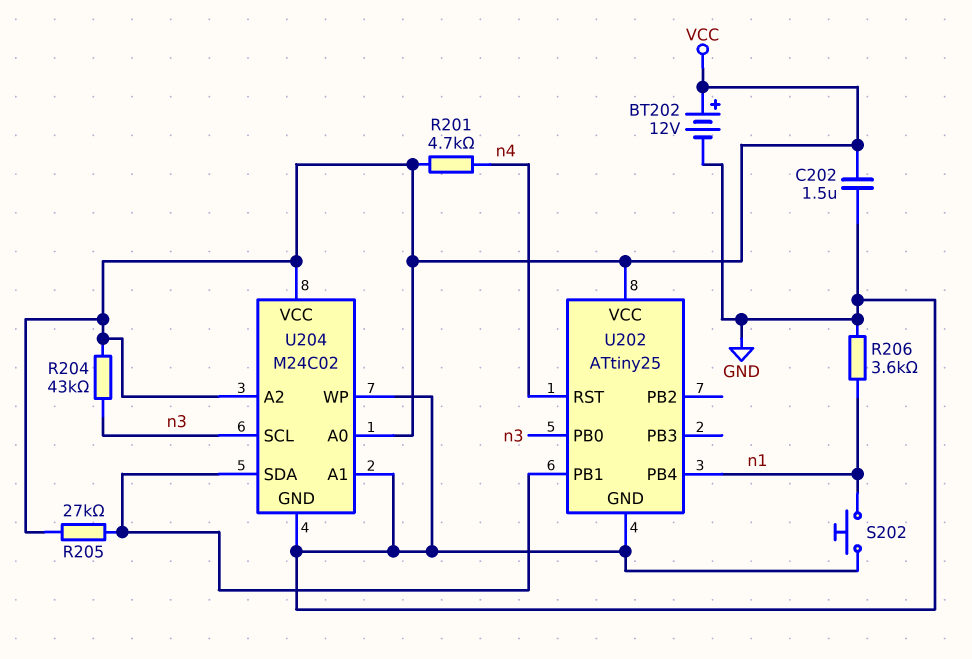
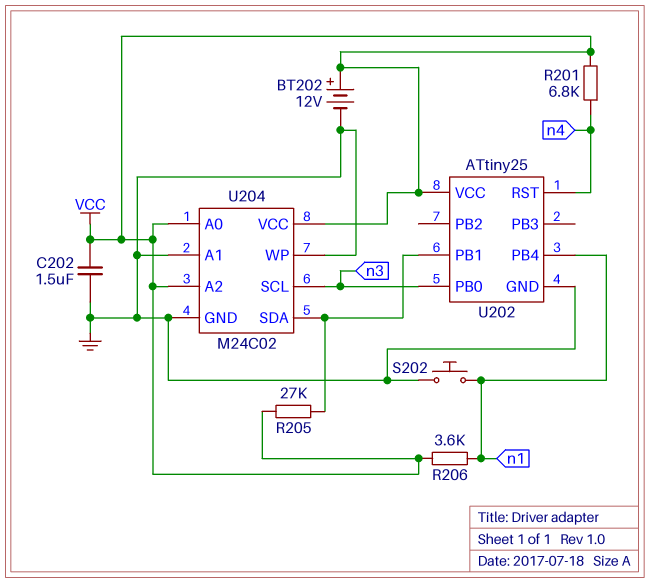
R201: 4.7k (VCC, n4) -> 6.8k (VCC, n4)
R204: 43k (VCC, n3) -> none
R206: 3.6k (GND, n1) -> 3.6k (VCC, n1)

